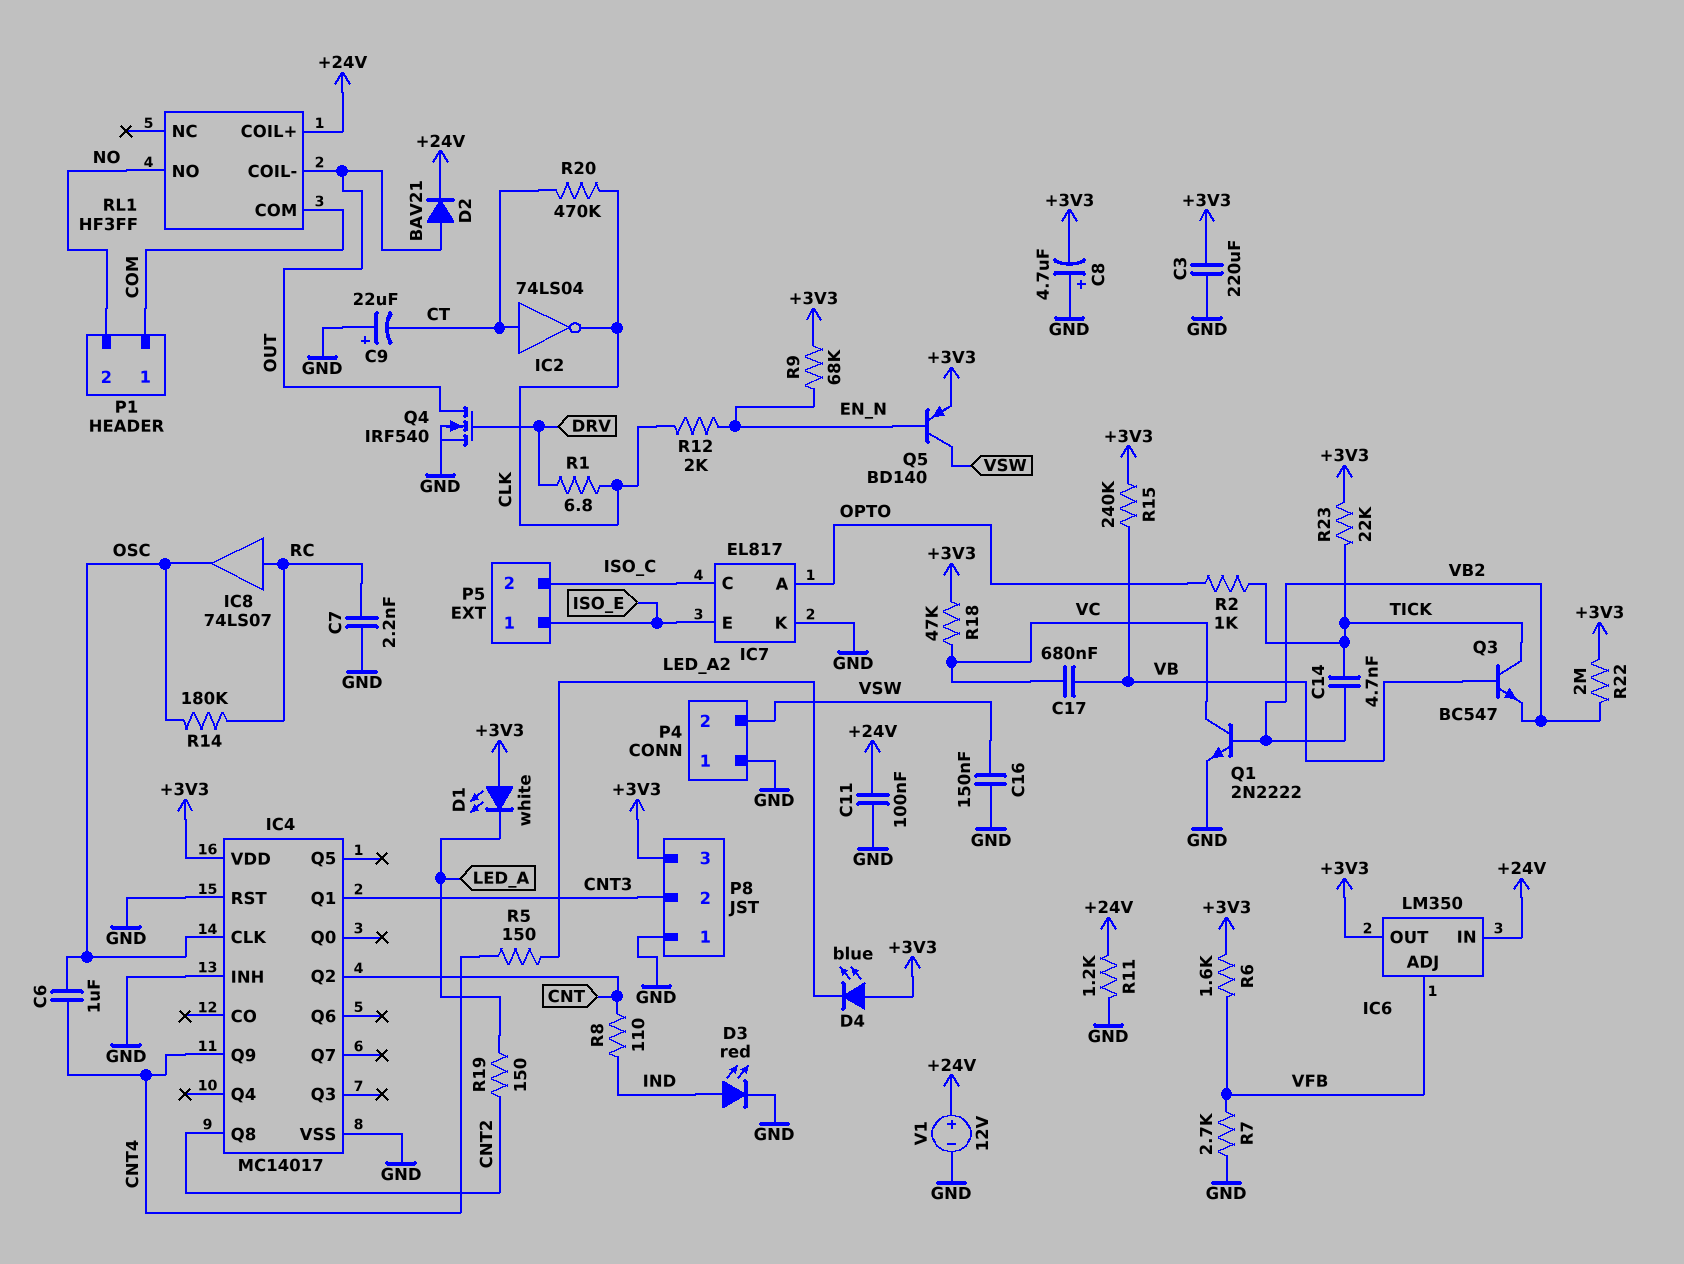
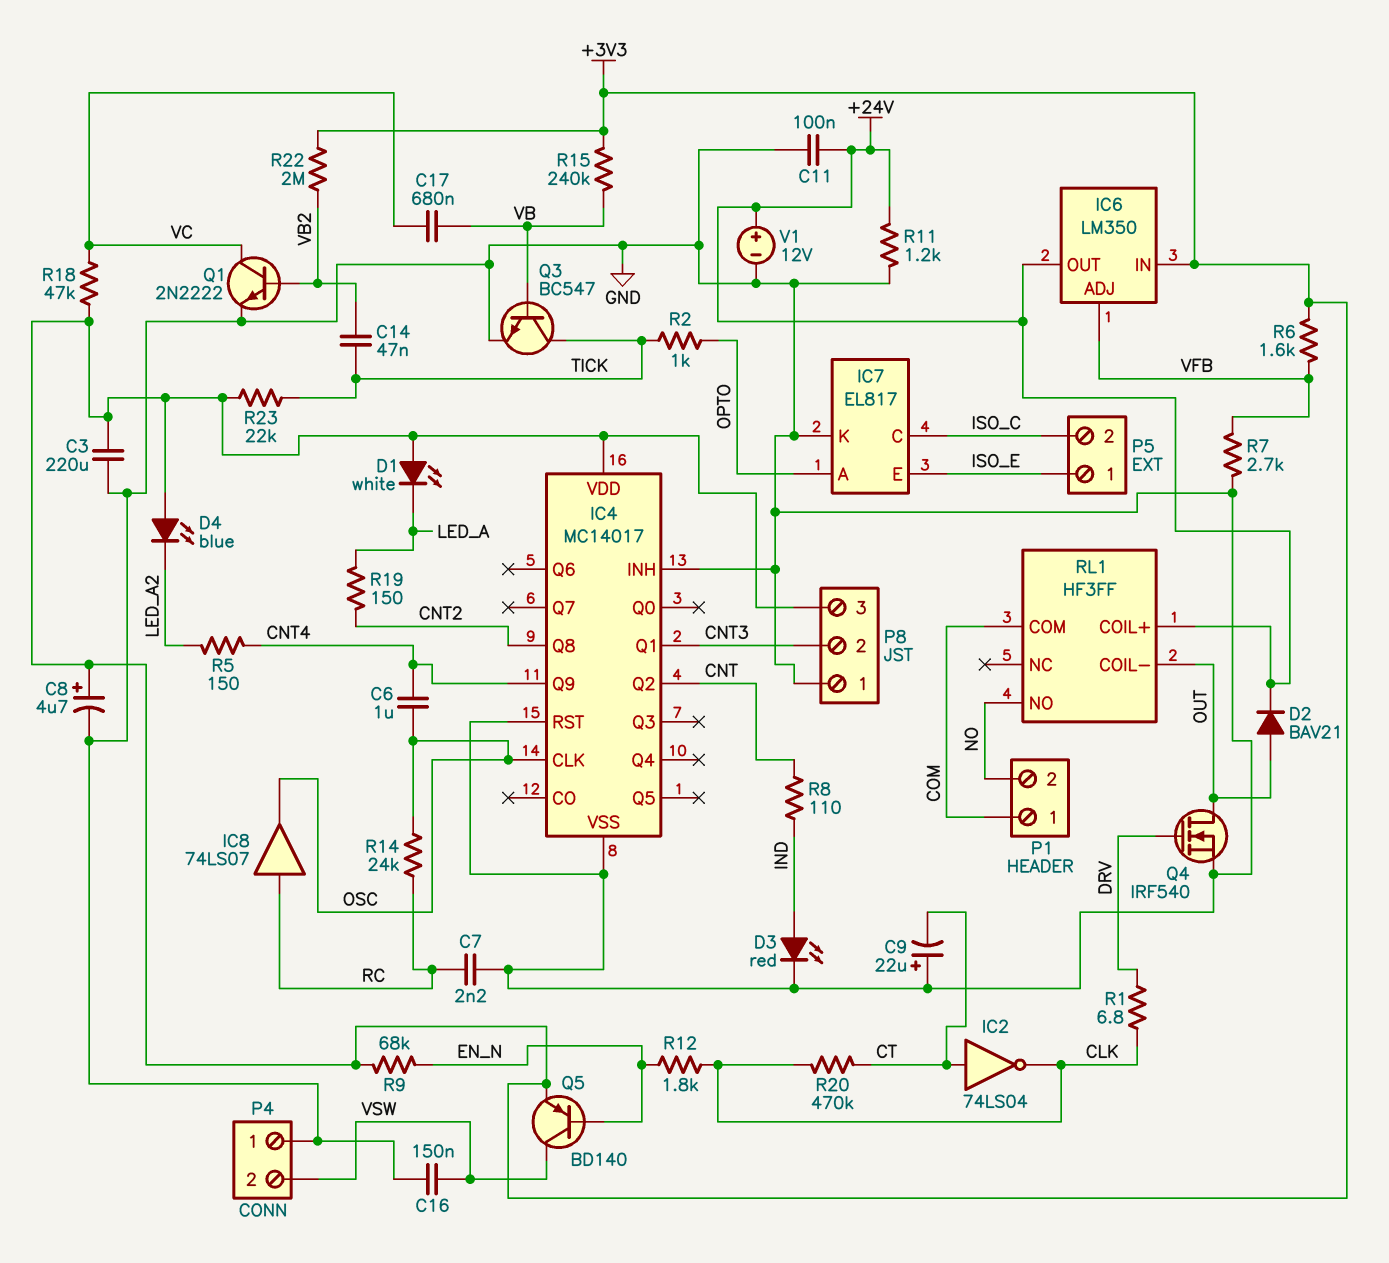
C8: 4.7uF (plus GND, minus +3V3) -> 4.7uF (plus +3V3, minus GND)
C14: 4.7nF (TICK, VB2) -> 47nF (TICK, VB2)
IC6 pin IN: +24V -> +3V3
IC6 pin OUT: +3V3 -> +24V
Q3: NPN BC547 (B VB, C TICK, E VB2) -> NPN BC547 (B VB, C TICK, E GND)
R12: 2k (CLK, EN_N) -> 1.8k (CLK, EN_N)
R14: 180k (OSC, RC) -> 24k (OSC, RC)

